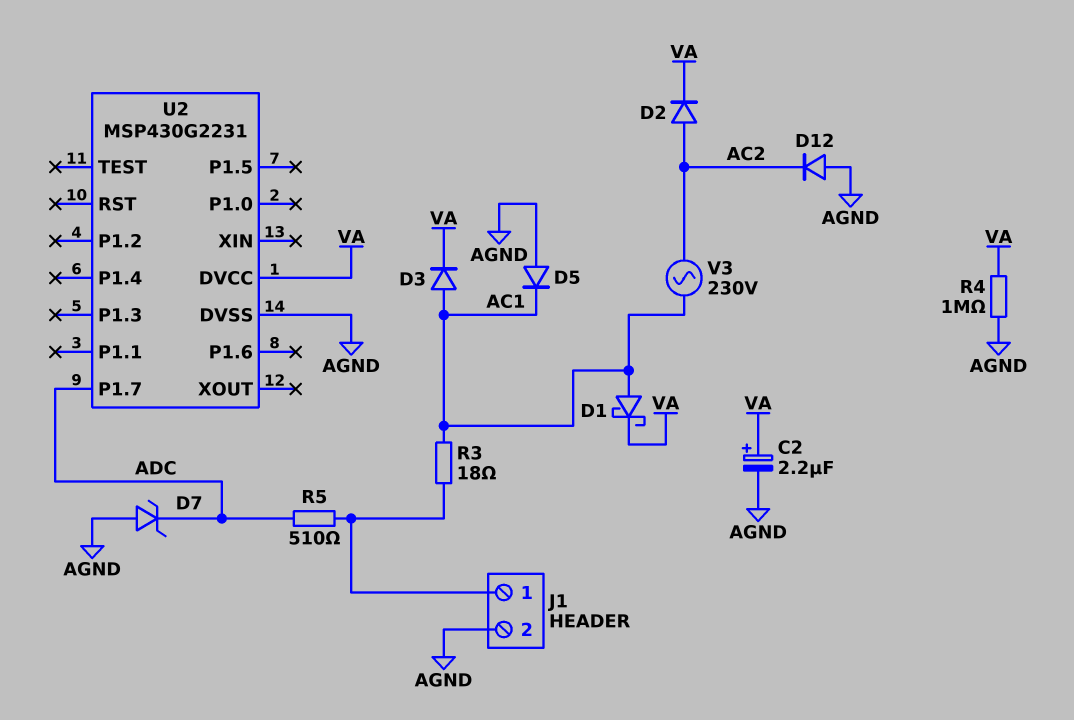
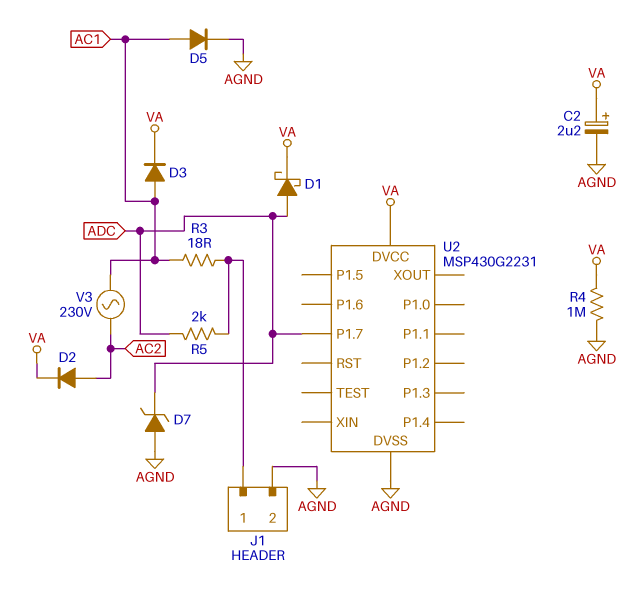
D1: schottky (A AC1, K VA) -> schottky (A ADC, K VA)
D5: diode (A AGND, K AC1) -> diode (A AC1, K AGND)
D12: diode (A AGND, K AC2) -> none
R5: 510 (ADC, J1/1) -> 2k (ADC, J1/1)

